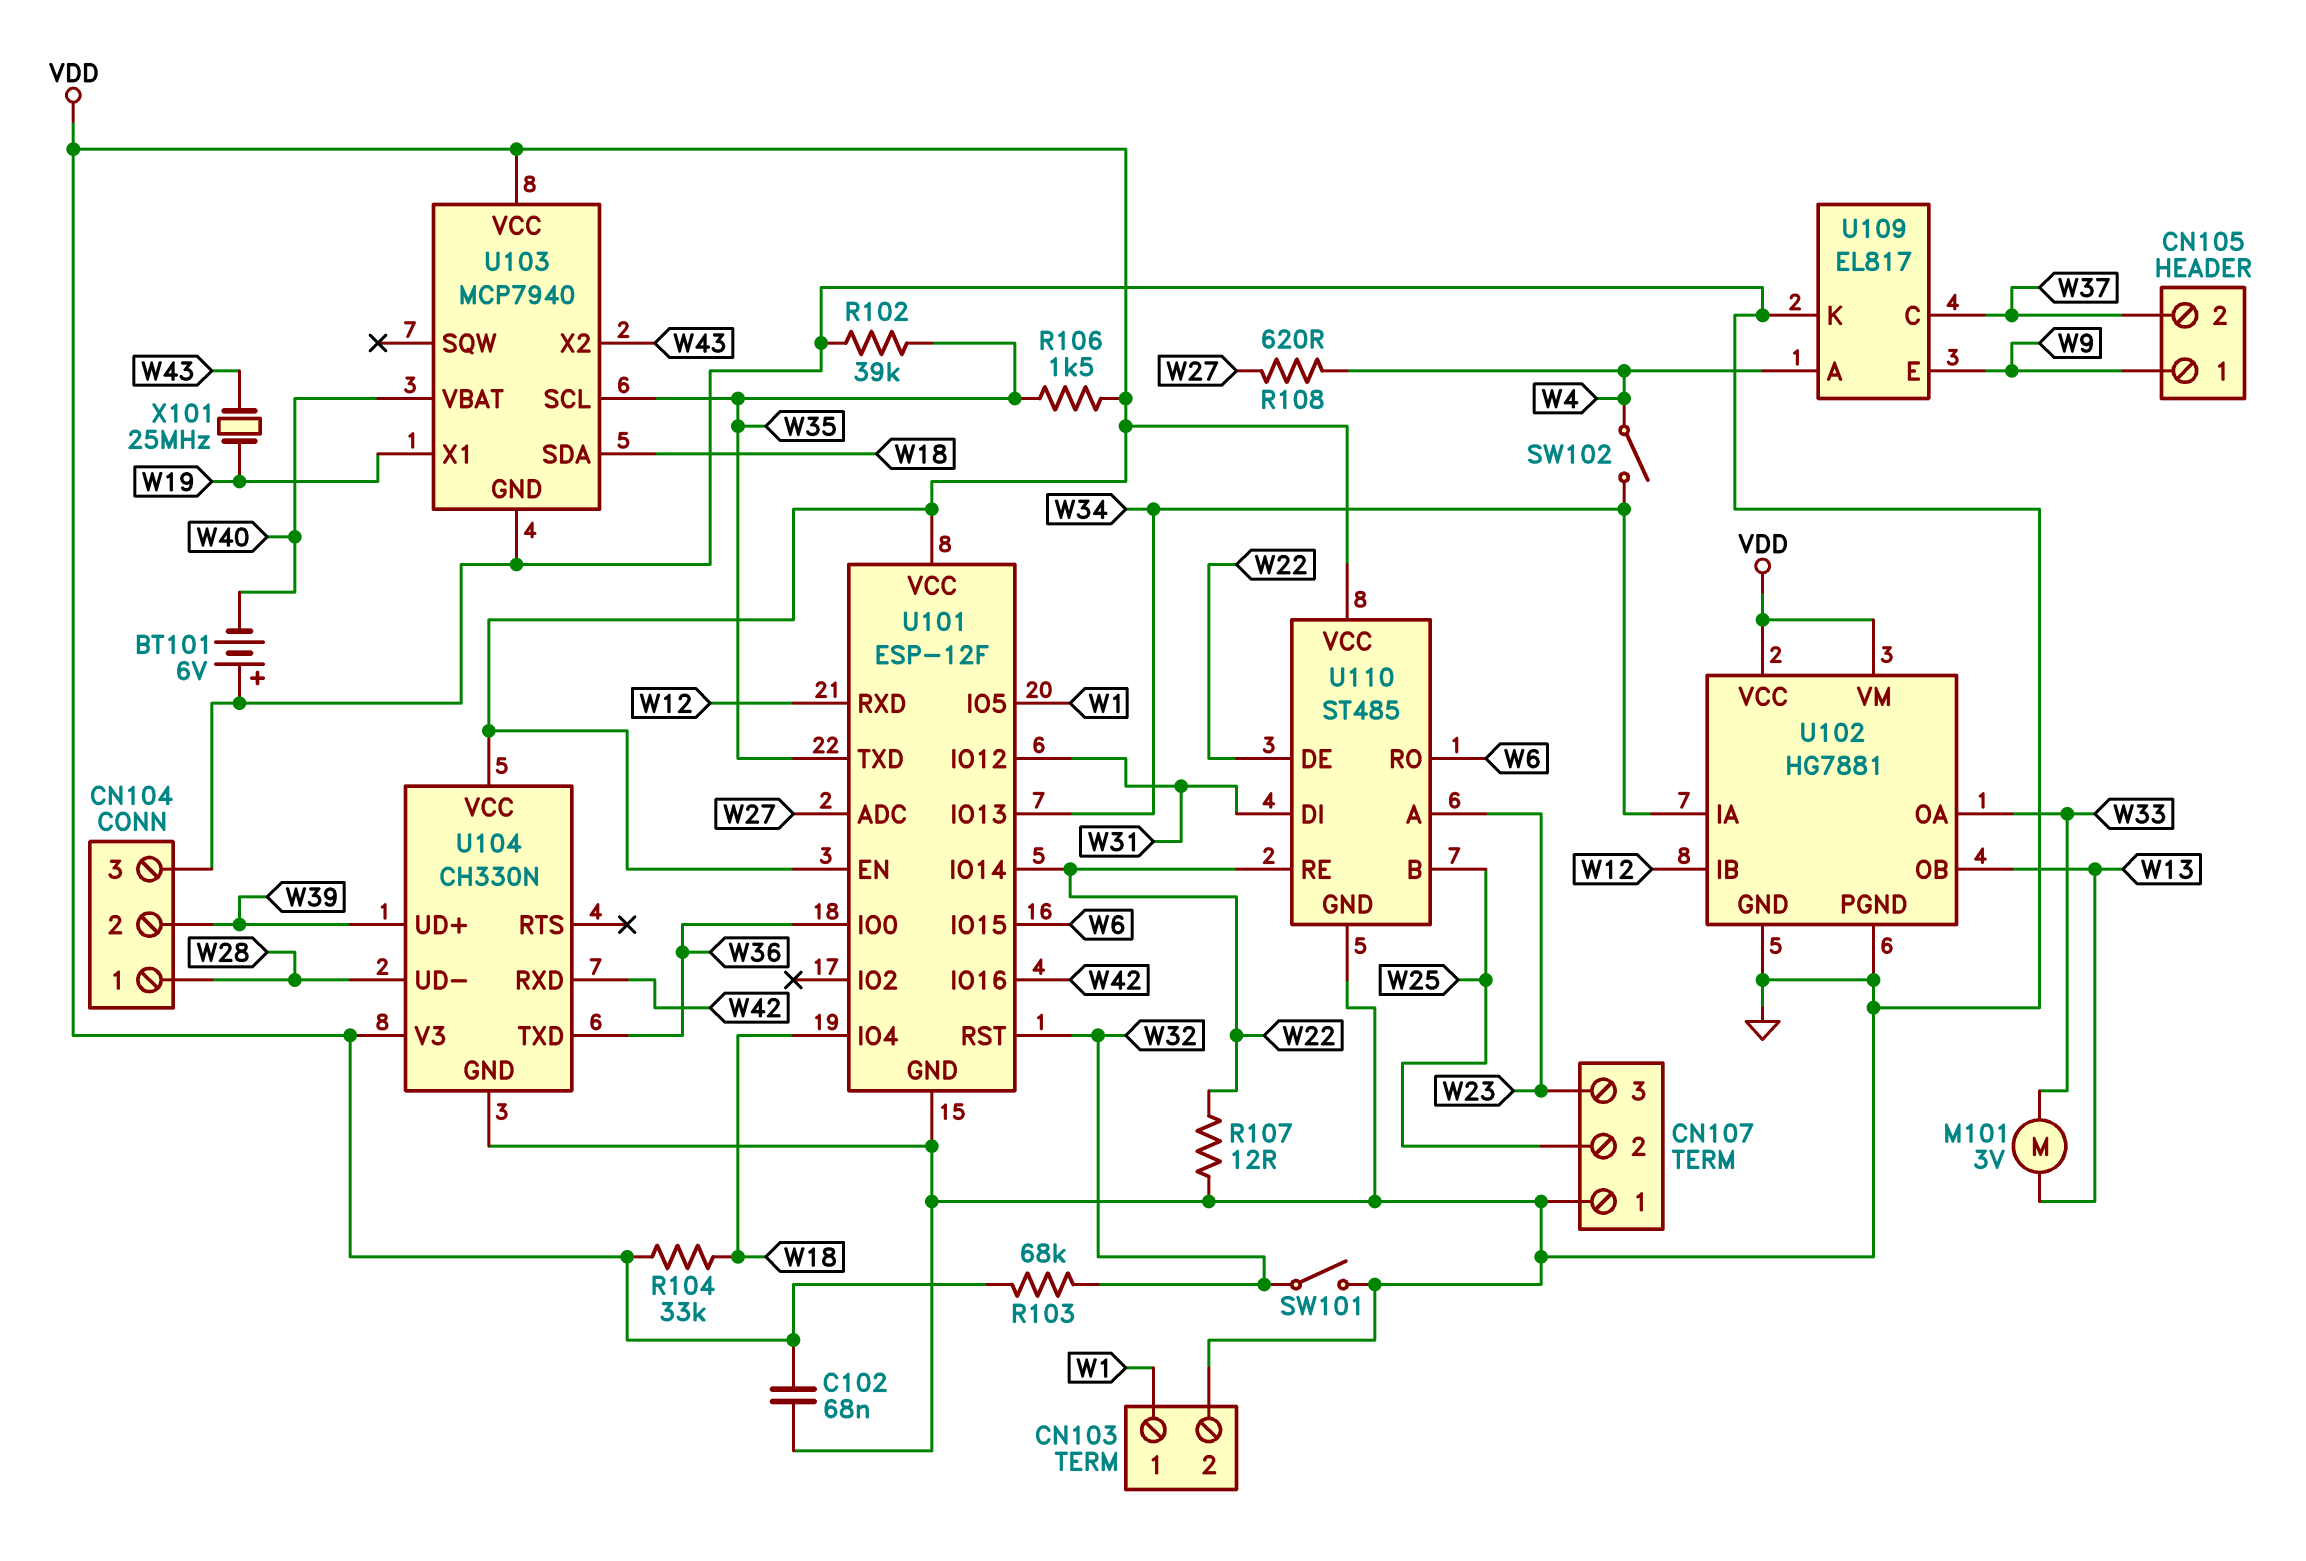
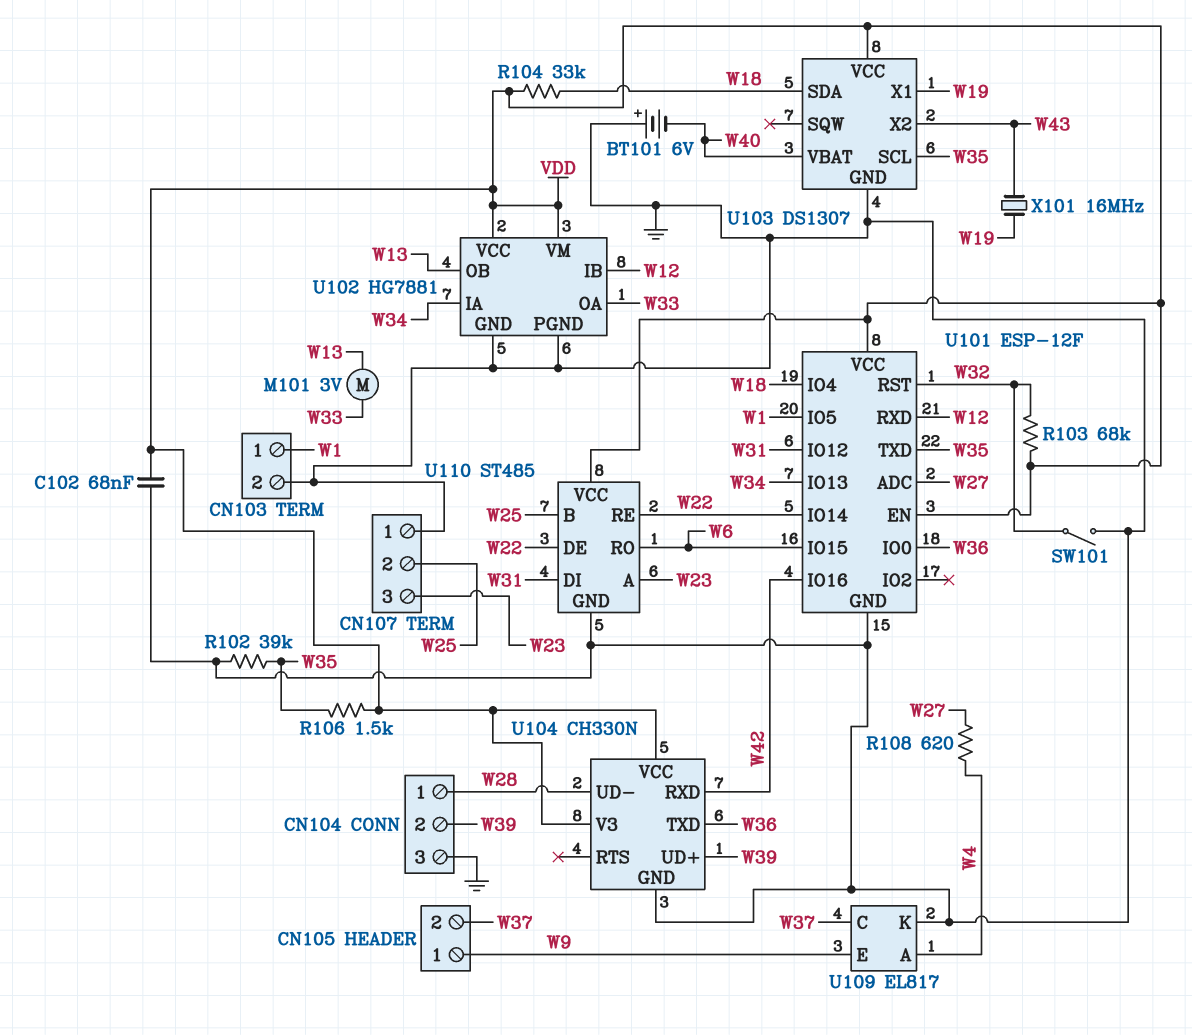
R107: 12 (GND, W22) -> none
SW102: switch (W4, W34) -> none
U103: MCP7940 -> DS1307
X101: 25MHz (W19, W43) -> 16MHz (W19, W43)

